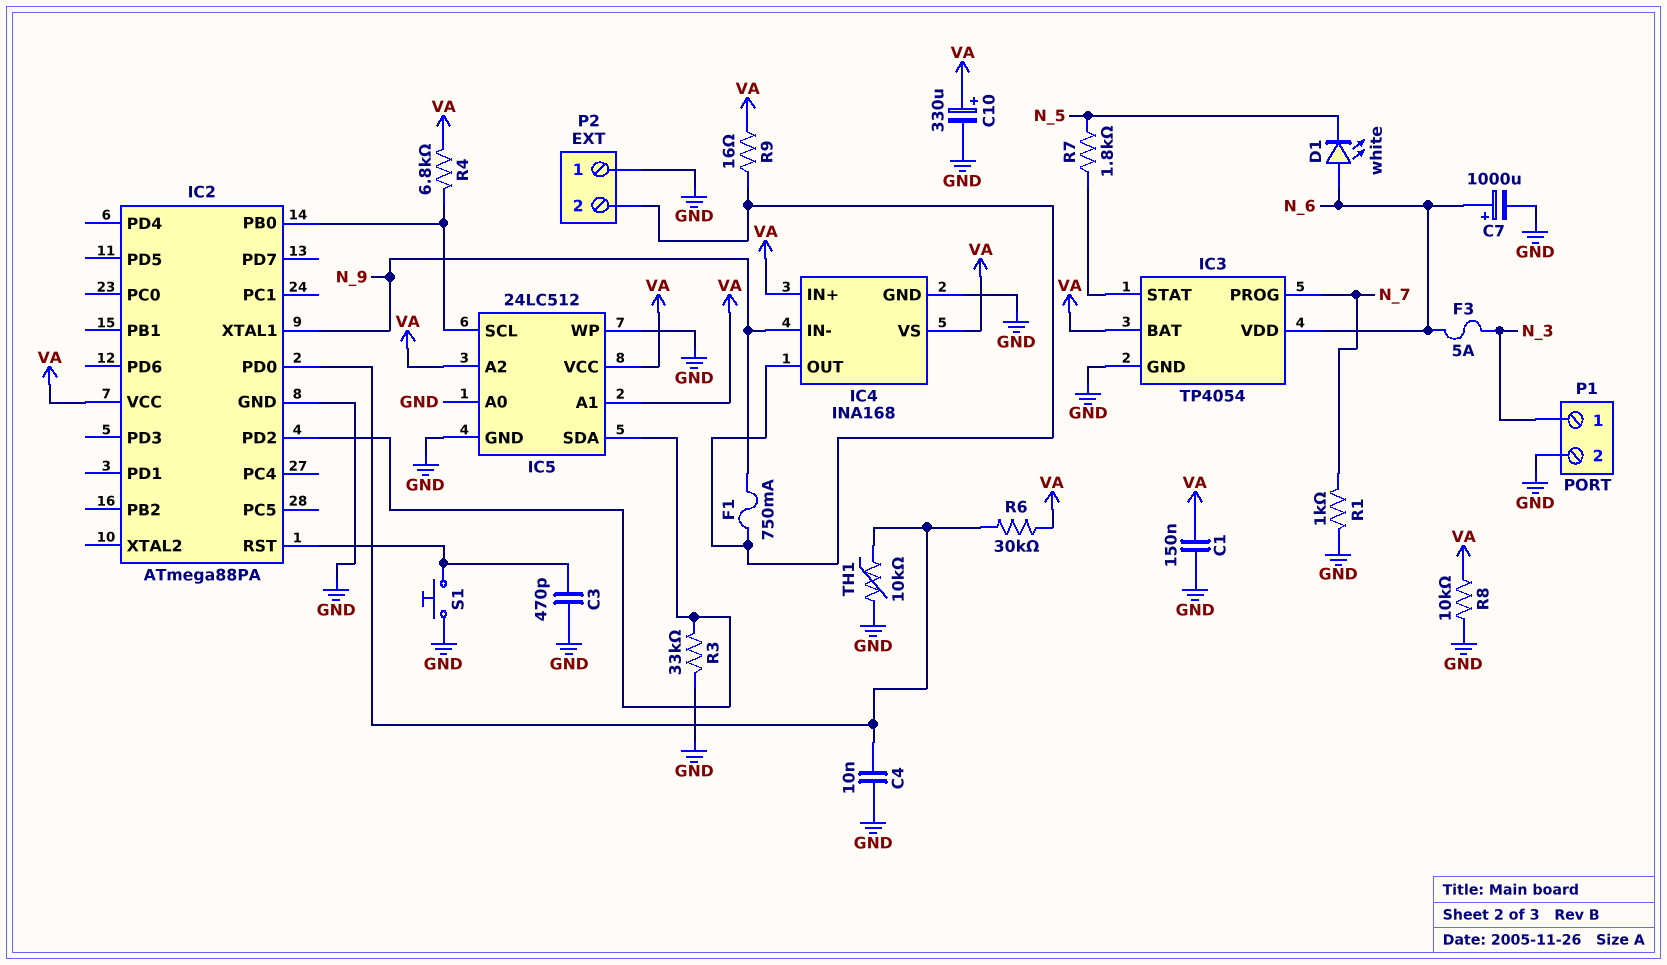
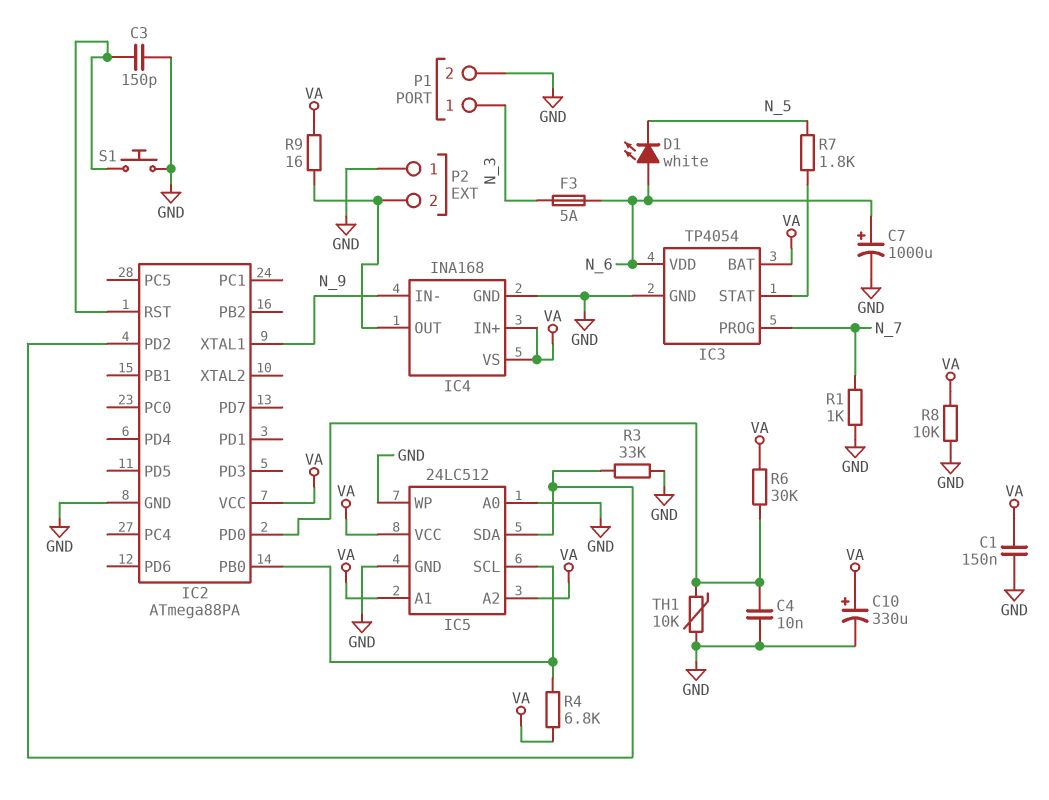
C3: 470pF (GND, IC2/RST) -> 150pF (GND, IC2/RST)
F1: 750mA (IC4/OUT, N_9) -> none

